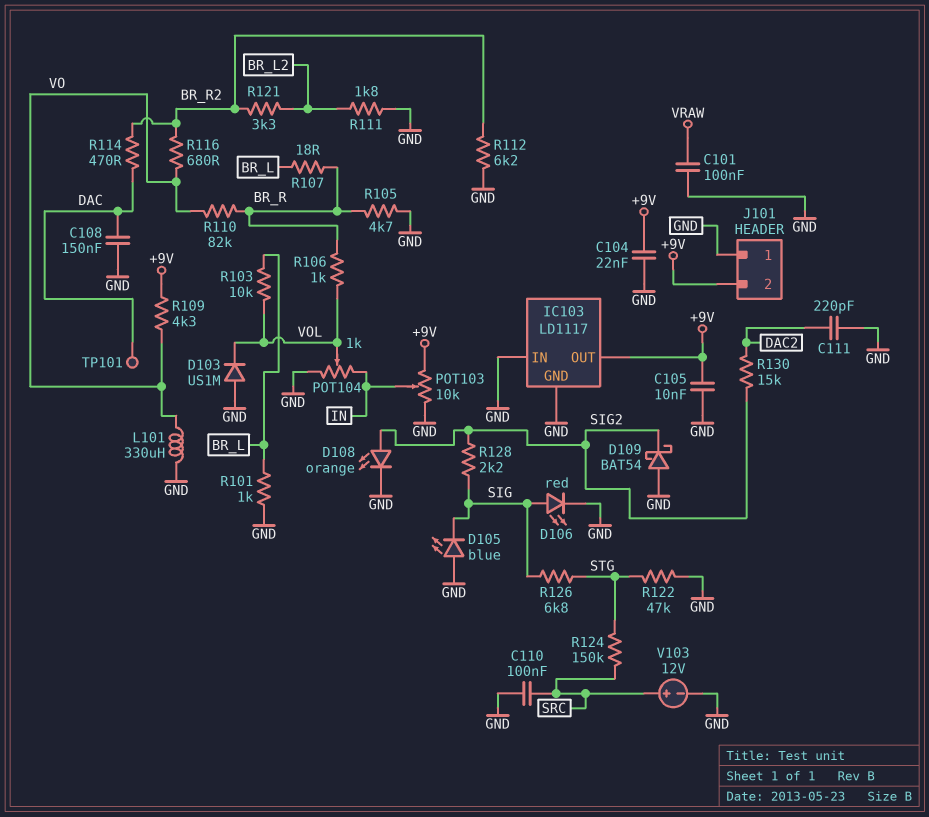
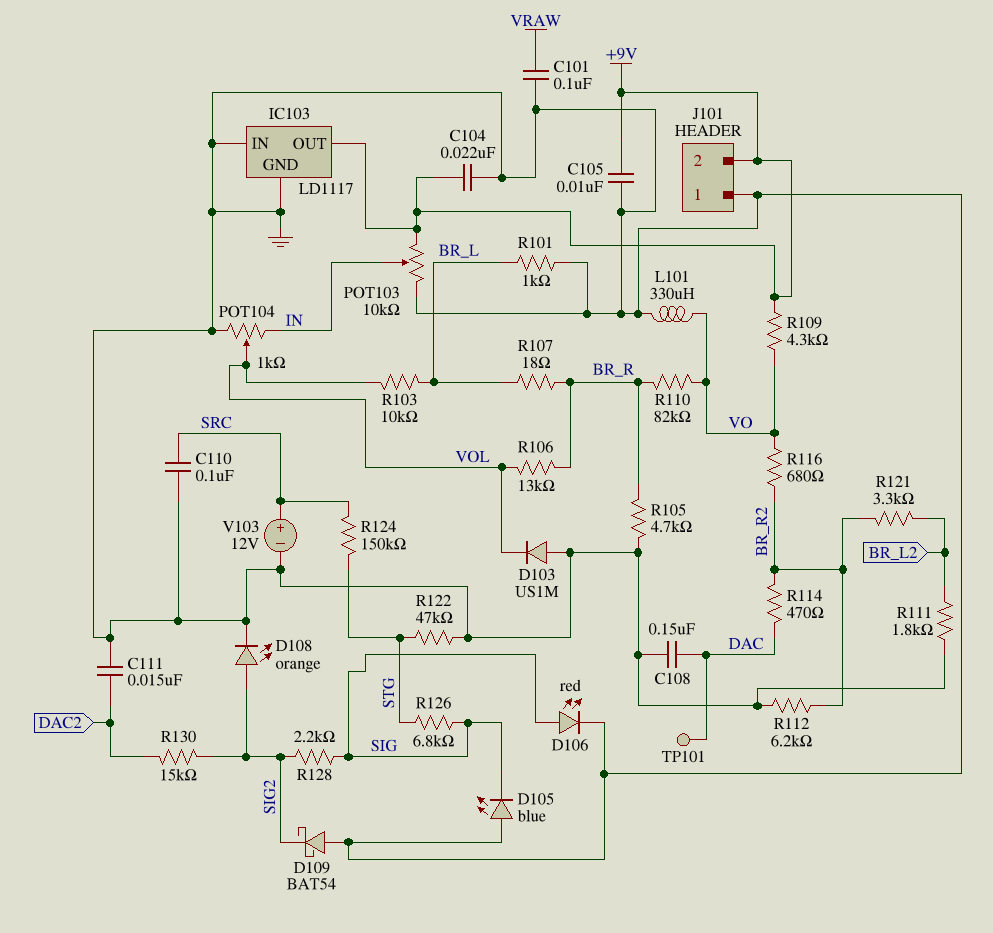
C111: 220pF (DAC2, GND) -> 15nF (DAC2, GND)
R106: 1k (BR_R, VOL) -> 13k (BR_R, VOL)

